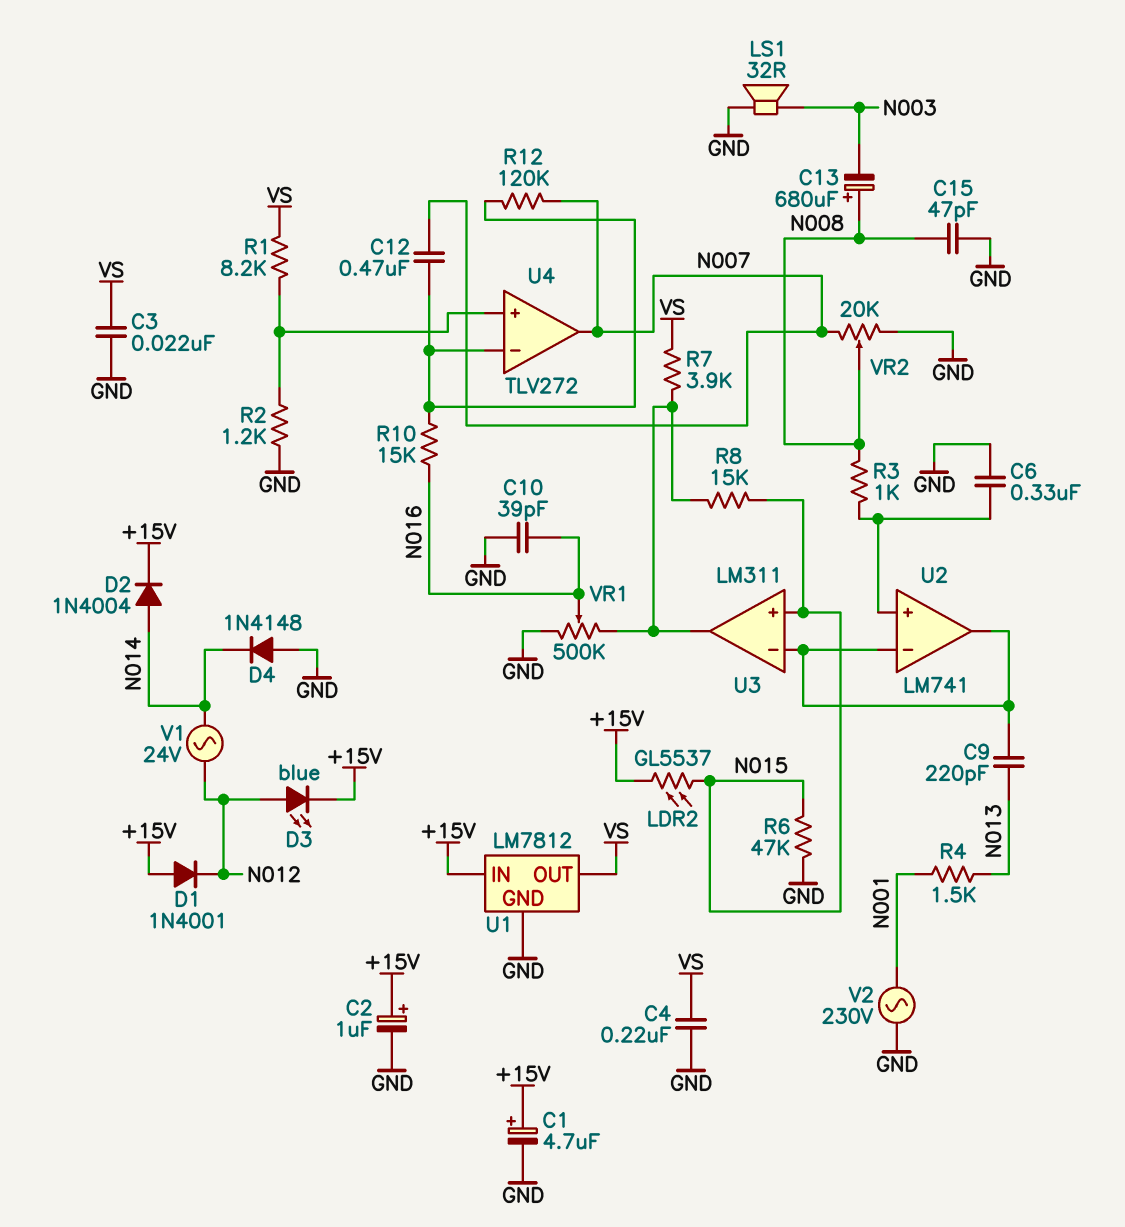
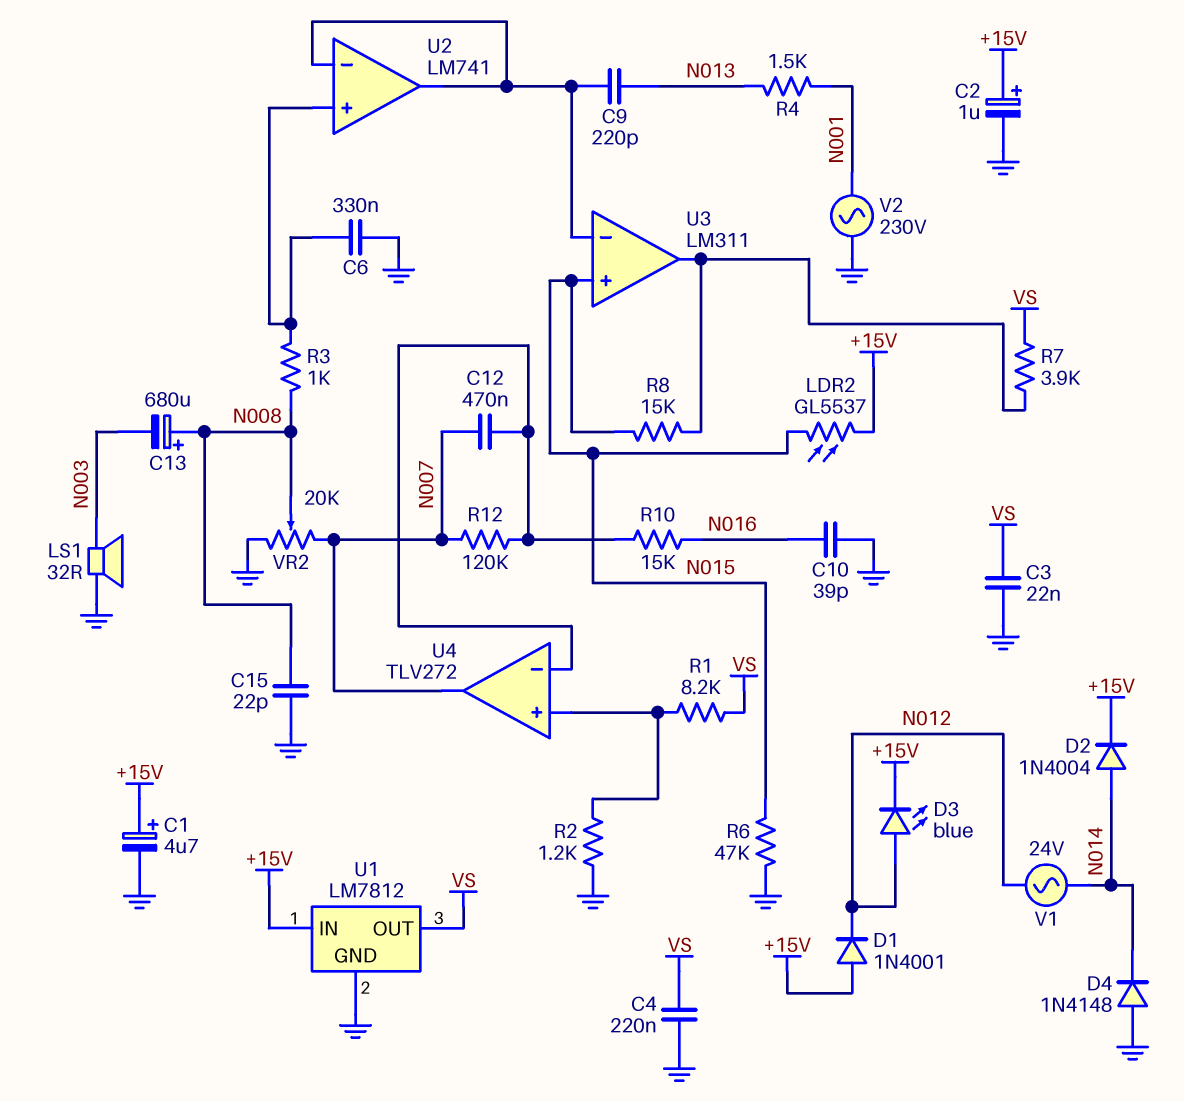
C15: 47pF (GND, N008) -> 22pF (GND, N008)
VR1: 500k (GND, U3/out, wiper N016) -> none

